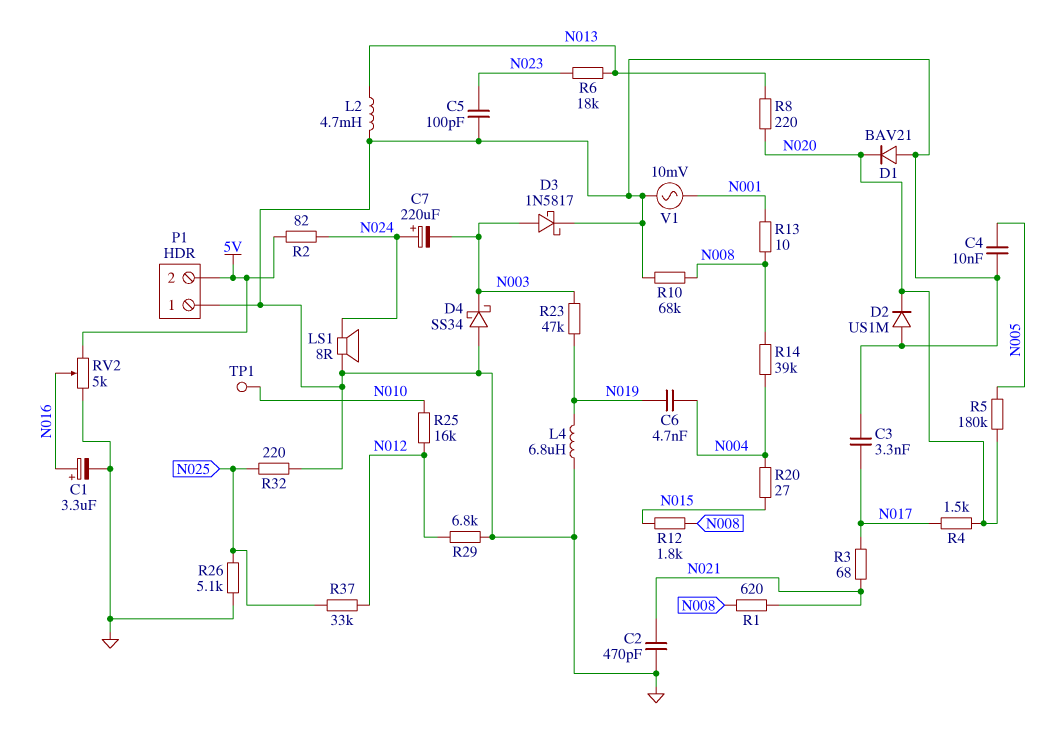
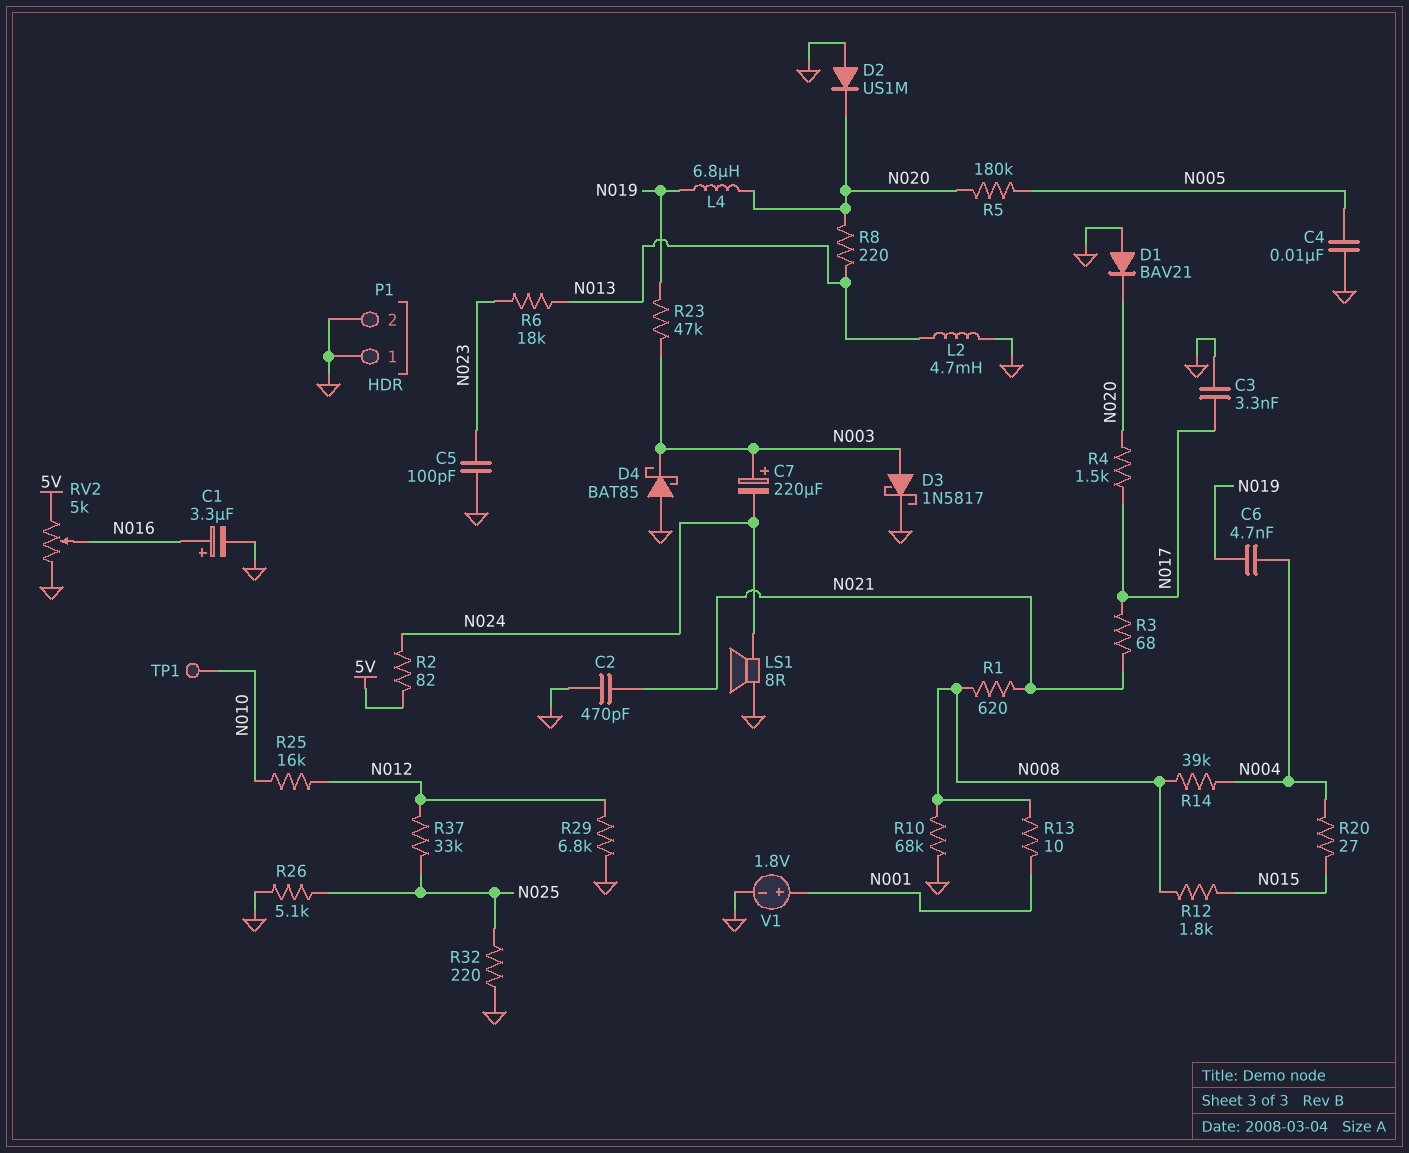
C7: 220uF (plus N024, minus N003) -> 220uF (plus N003, minus N024)
D4: schottky SS34 (A GND, K N003) -> schottky BAT85 (A GND, K N003)
L4: 6.8uH (GND, N019) -> 6.8uH (N019, N020)
P1 pin 2: 5V -> GND
V1: AC 10mV (GND, N001) -> 1.8V (plus N001, minus GND)

